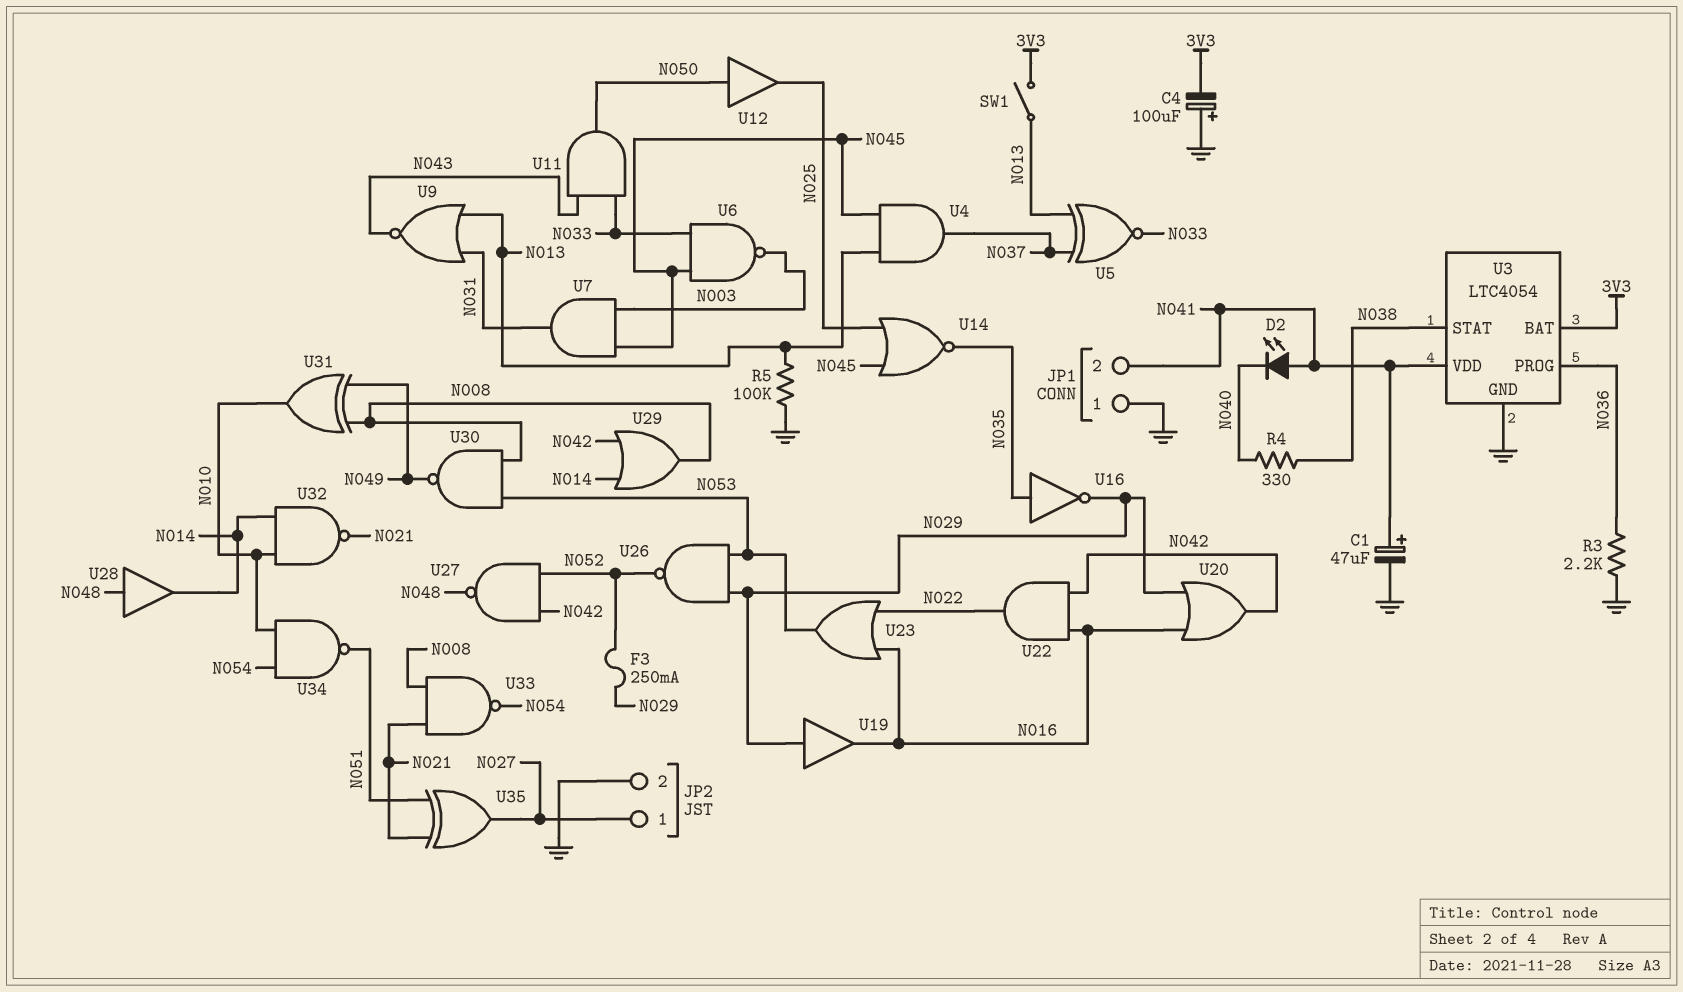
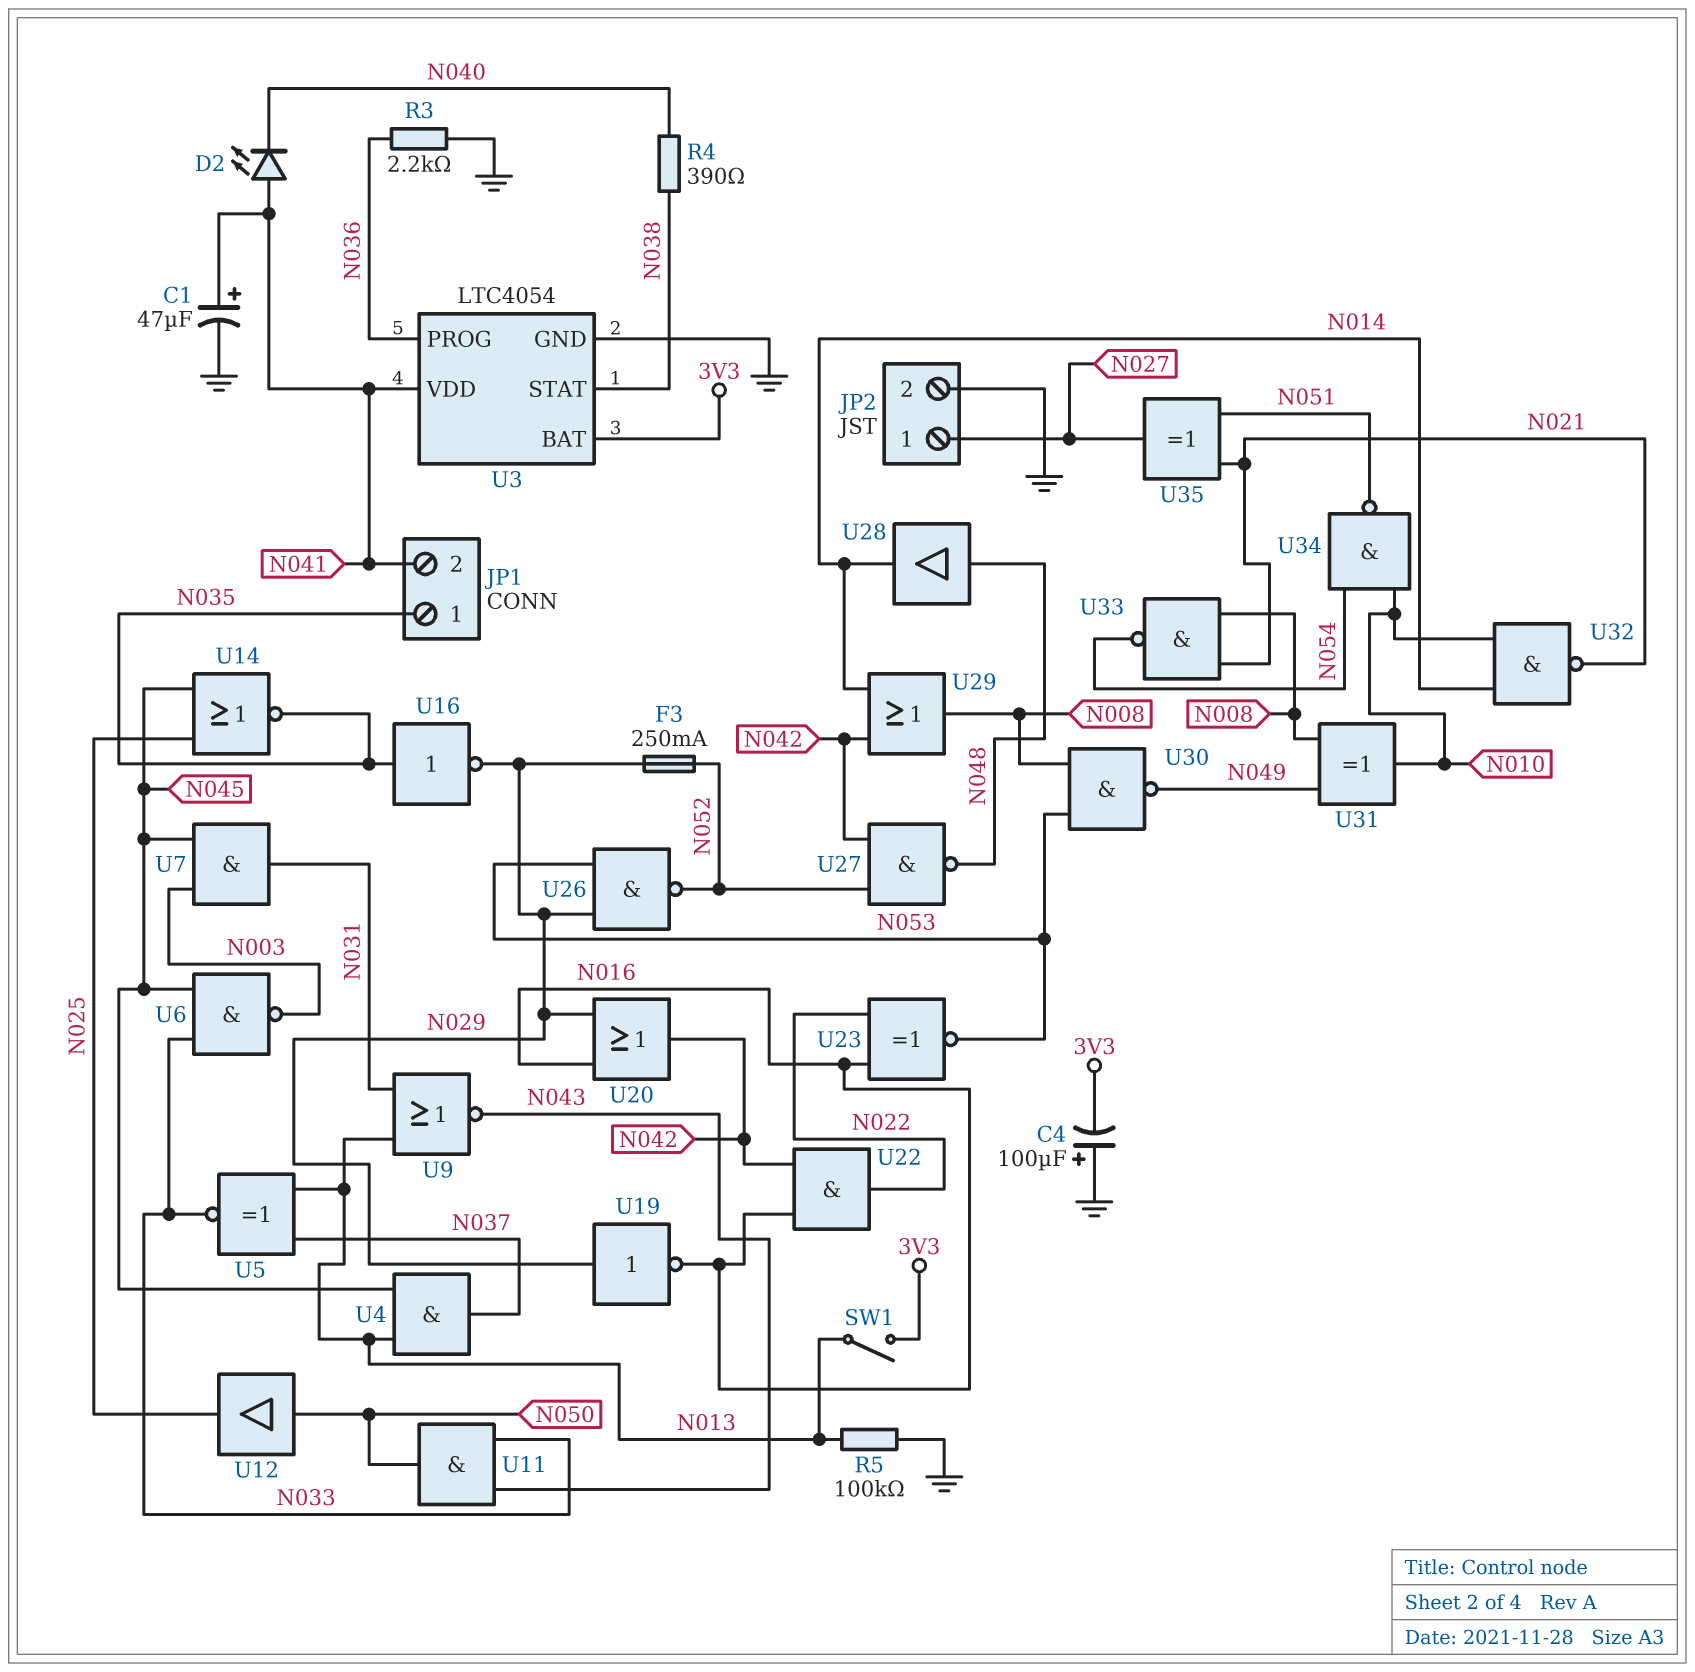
JP1 pin 1: GND -> N035
R4: 330 (N038, N040) -> 390 (N038, N040)
U19: buffer (in N029, out N016) -> NOT (in N029, out N016)
U23: OR (in N016, in N022, out N053) -> XNOR (in N016, in N022, out N053)

